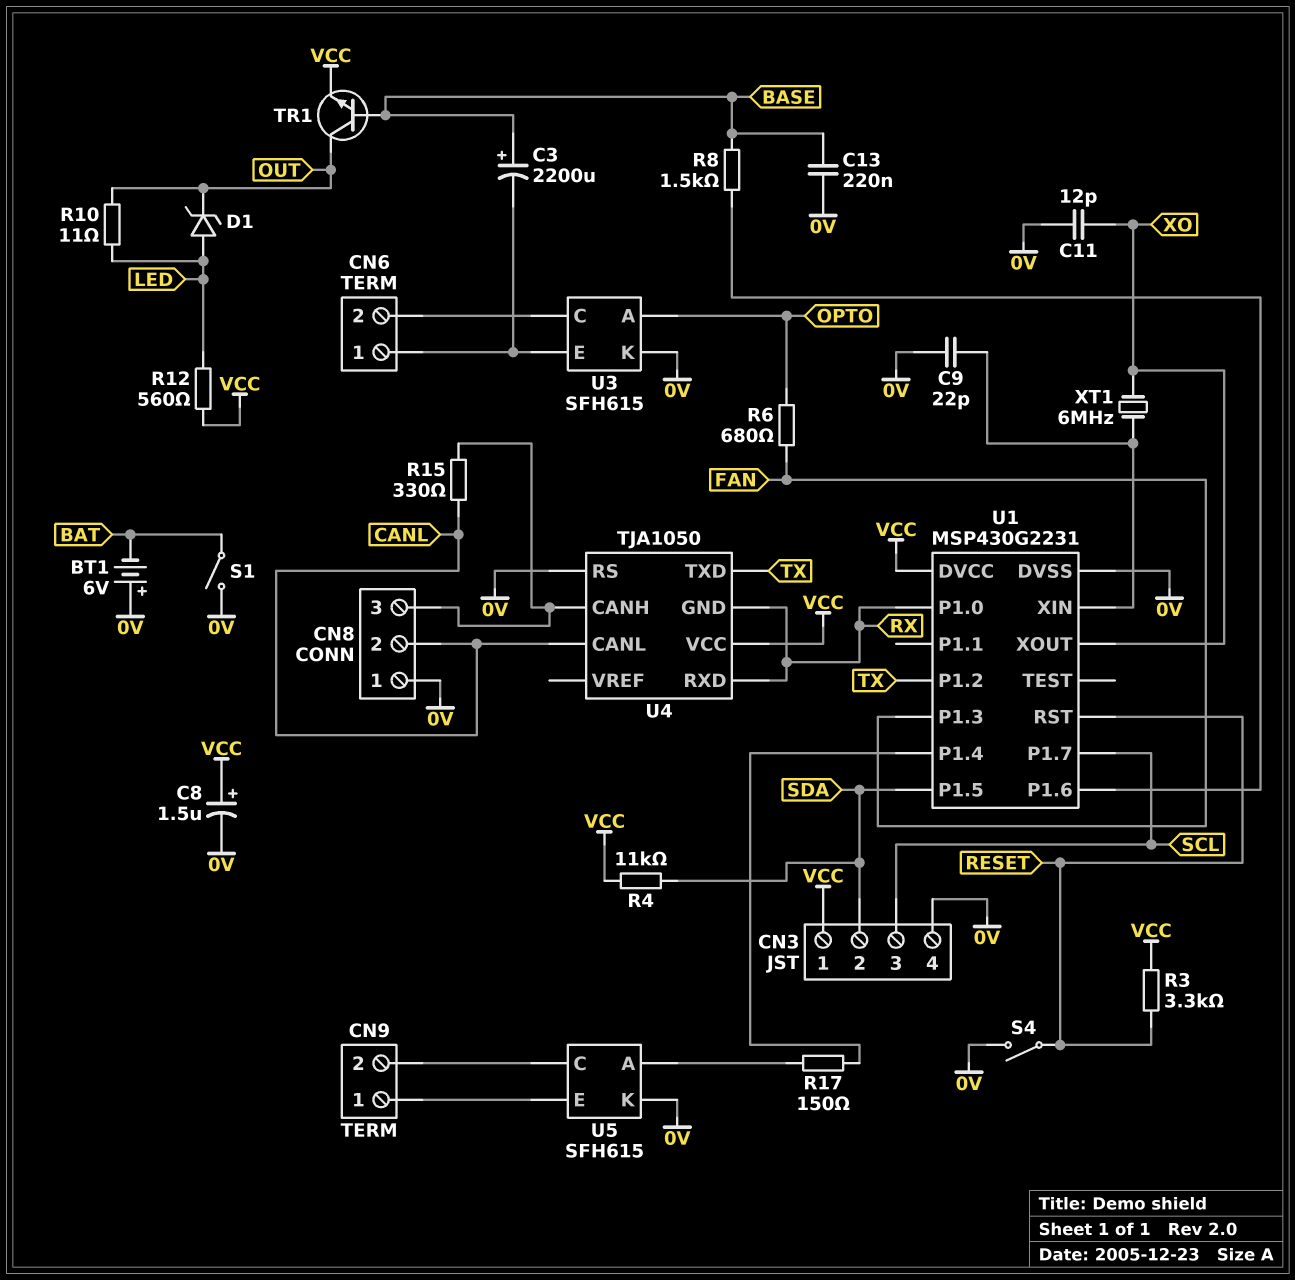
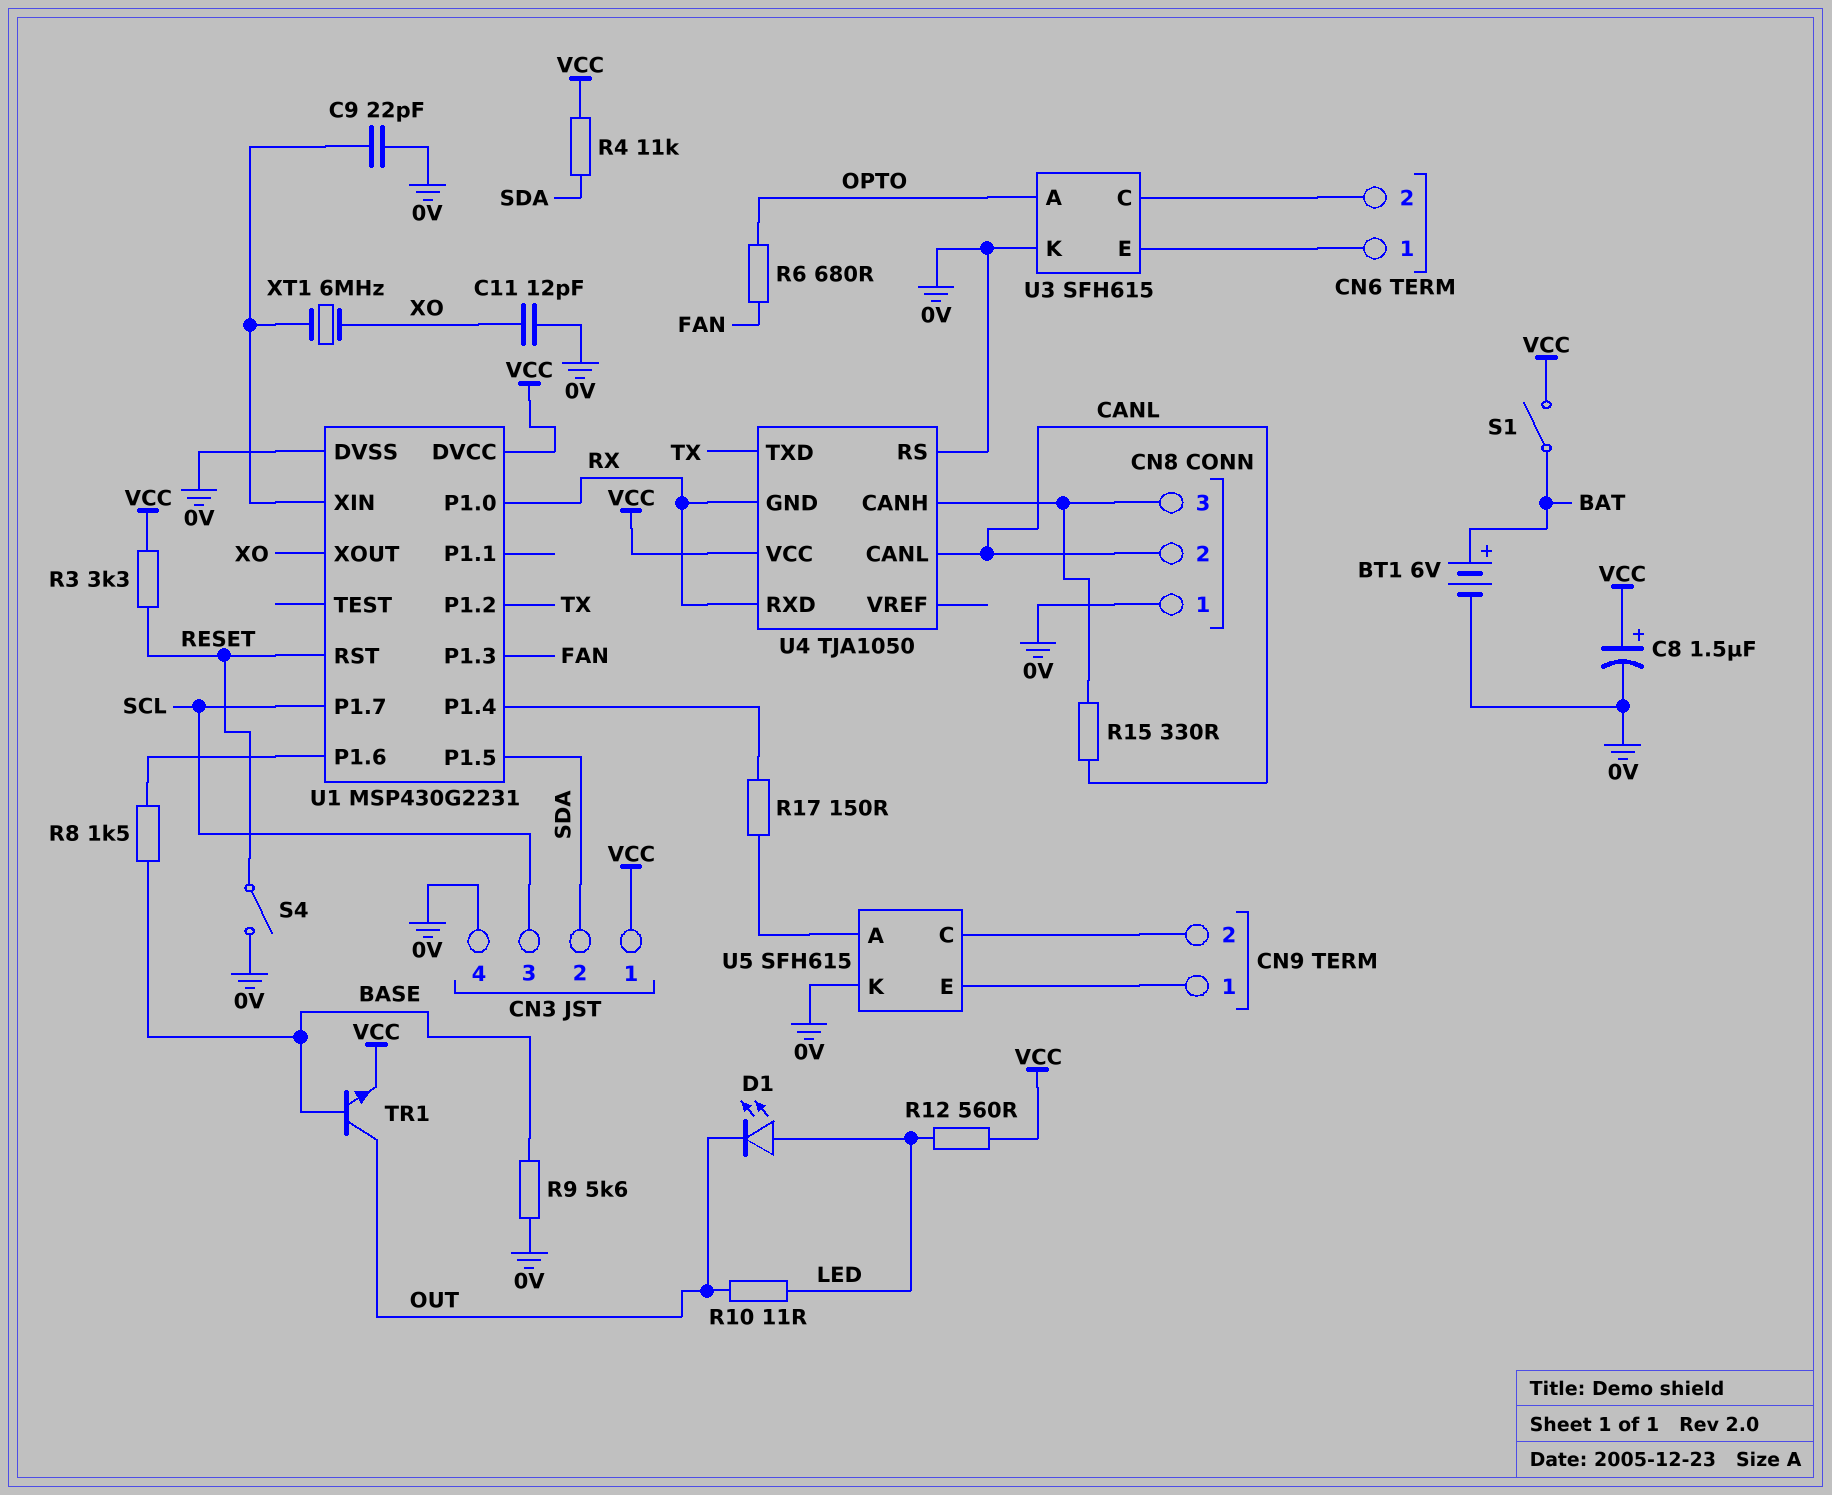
BT1: 6V (plus 0V, minus BAT) -> 6V (plus BAT, minus 0V)
C3: 2200uF (plus BASE, minus CN6/1) -> none
C13: 220nF (0V, BASE) -> none
D1: zener (A LED, K OUT) -> LED (A LED, K OUT)
R9: none -> 5.6k (0V, BASE)
S1: switch (0V, BAT) -> switch (BAT, VCC)

